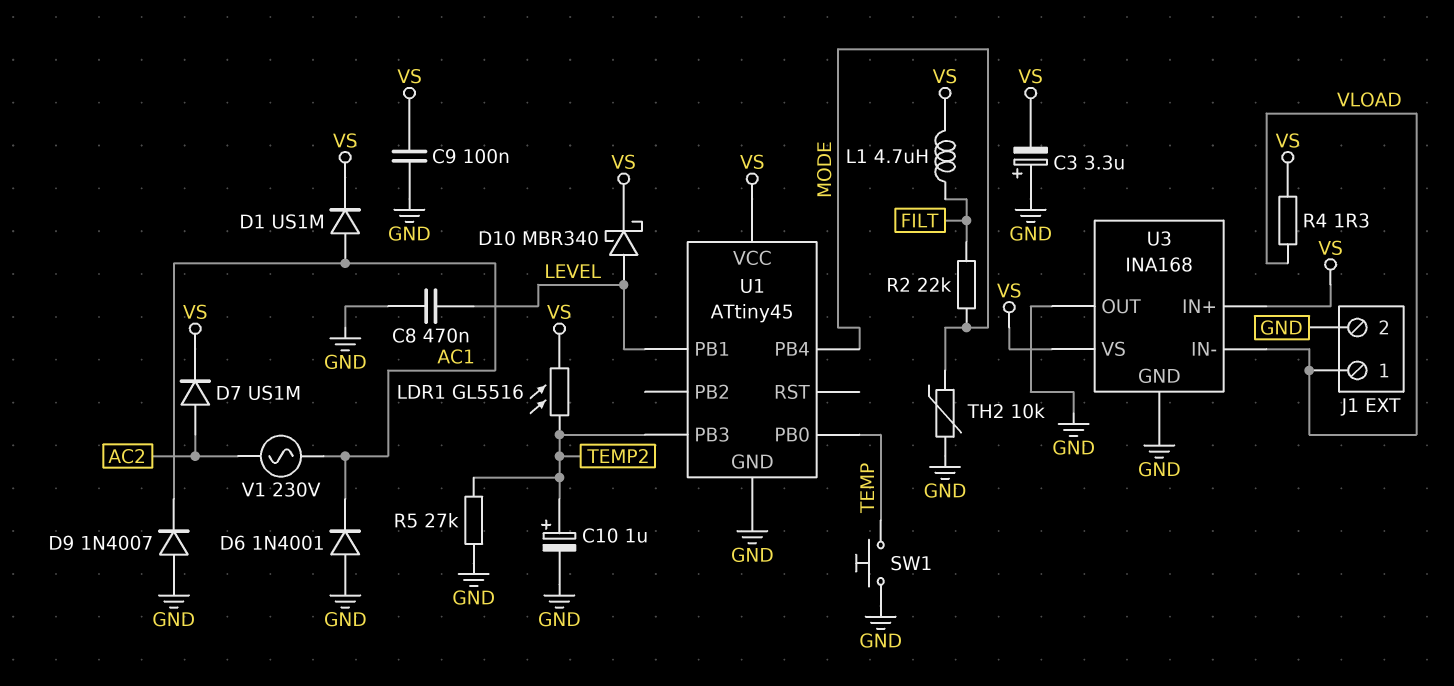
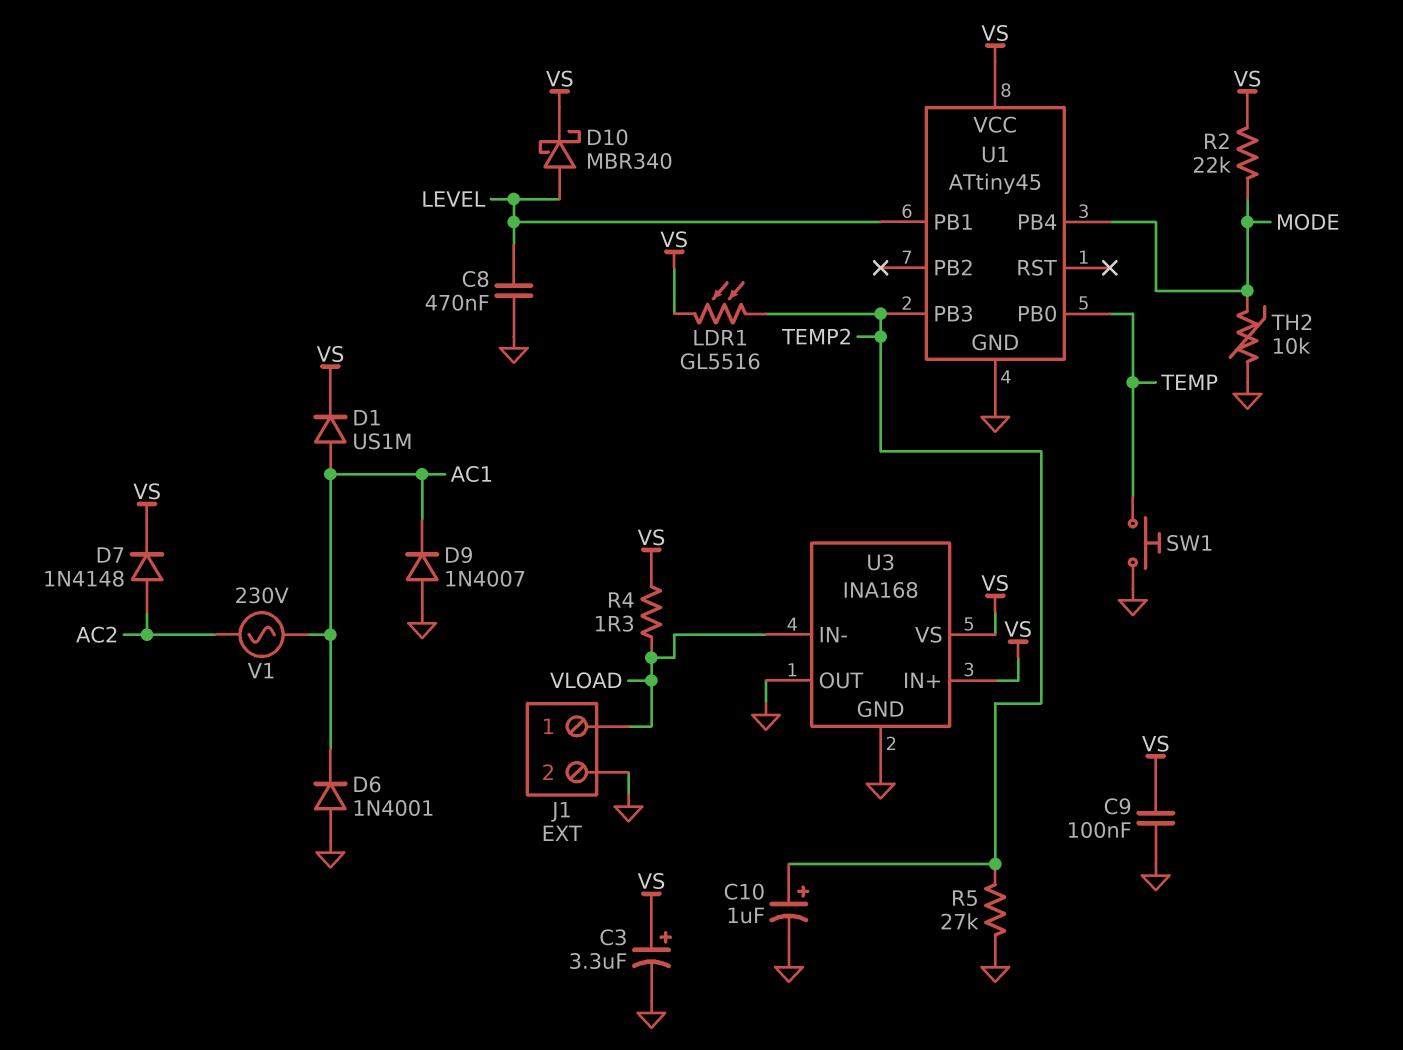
C3: 3.3uF (plus GND, minus VS) -> 3.3uF (plus VS, minus GND)
D7: diode US1M (A AC2, K VS) -> diode 1N4148 (A AC2, K VS)
L1: 4.7uH (FILT, VS) -> none
R2: 22k (FILT, MODE) -> 22k (MODE, VS)

